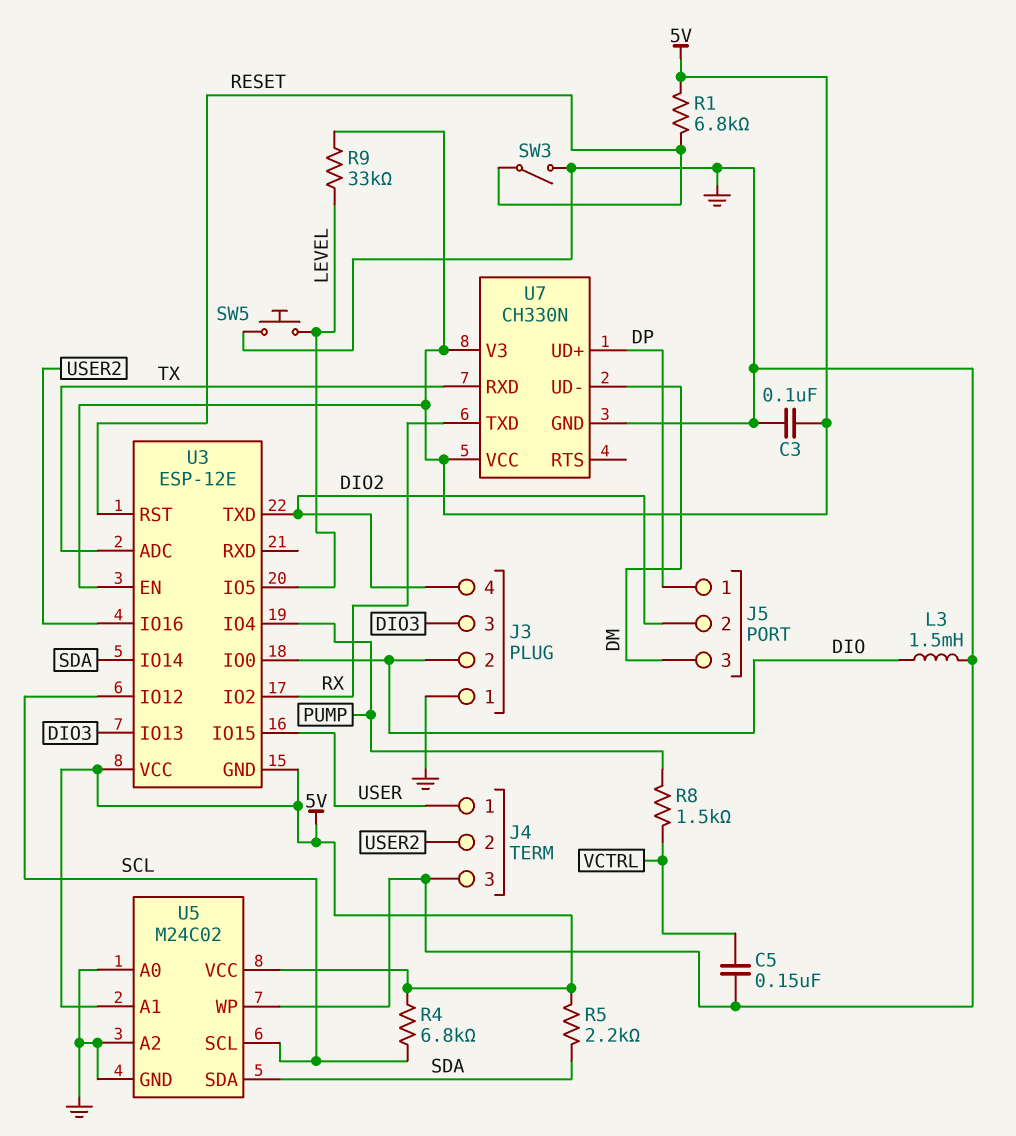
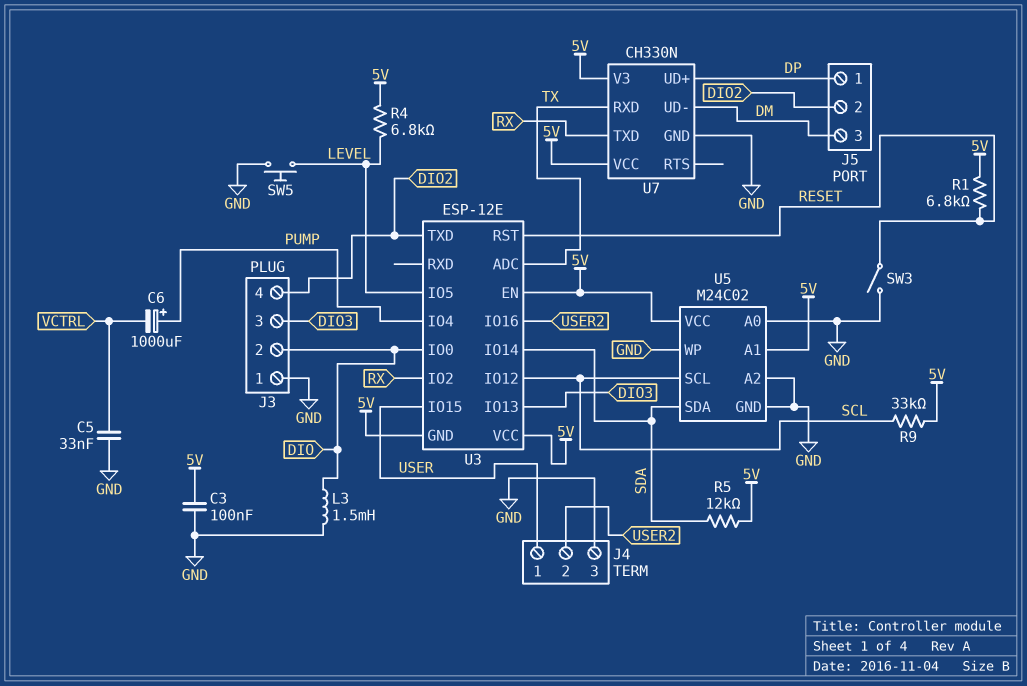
C5: 150nF (GND, VCTRL) -> 33nF (GND, VCTRL)
C6: none -> 1000uF (plus PUMP, minus VCTRL)
R4: 6.8k (5V, SCL) -> 6.8k (5V, LEVEL)
R5: 2.2k (5V, SDA) -> 12k (5V, SDA)
R8: 1.5k (PUMP, VCTRL) -> none
R9: 33k (5V, LEVEL) -> 33k (5V, SCL)

